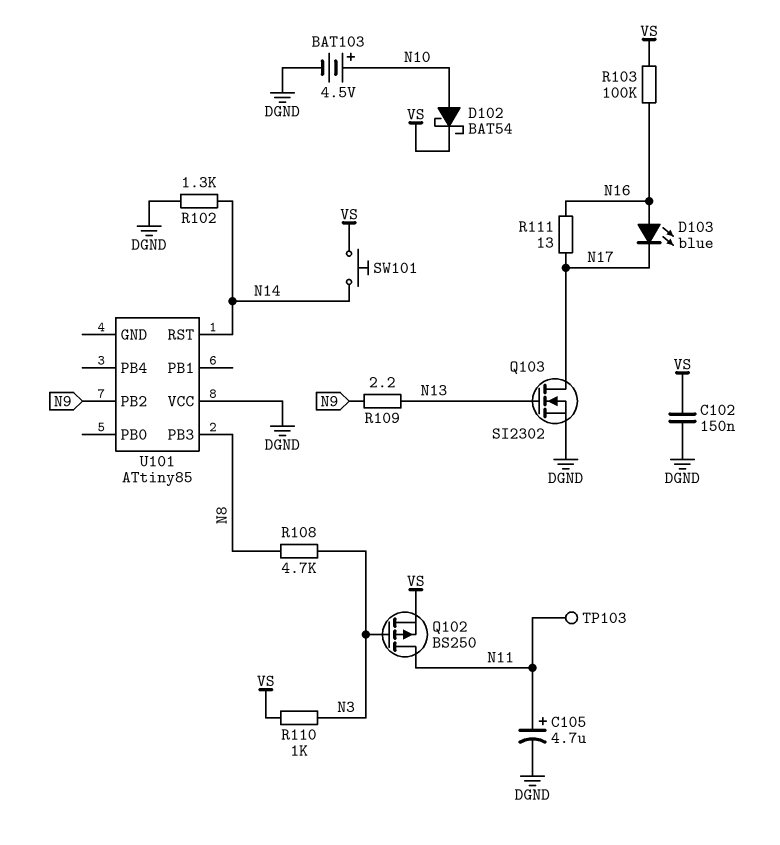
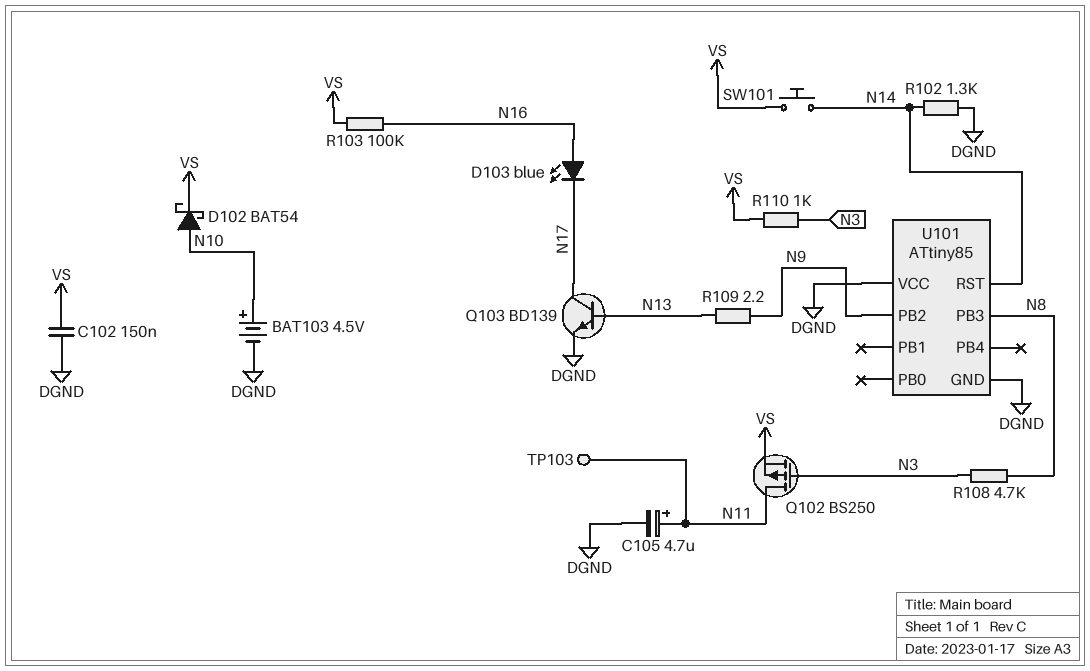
Q103: NMOS SI2302 (G N13, D N17, S DGND) -> NPN BD139 (B N13, C N17, E DGND)
R111: 13 (N16, N17) -> none
U101 pin GND: none -> DGND

